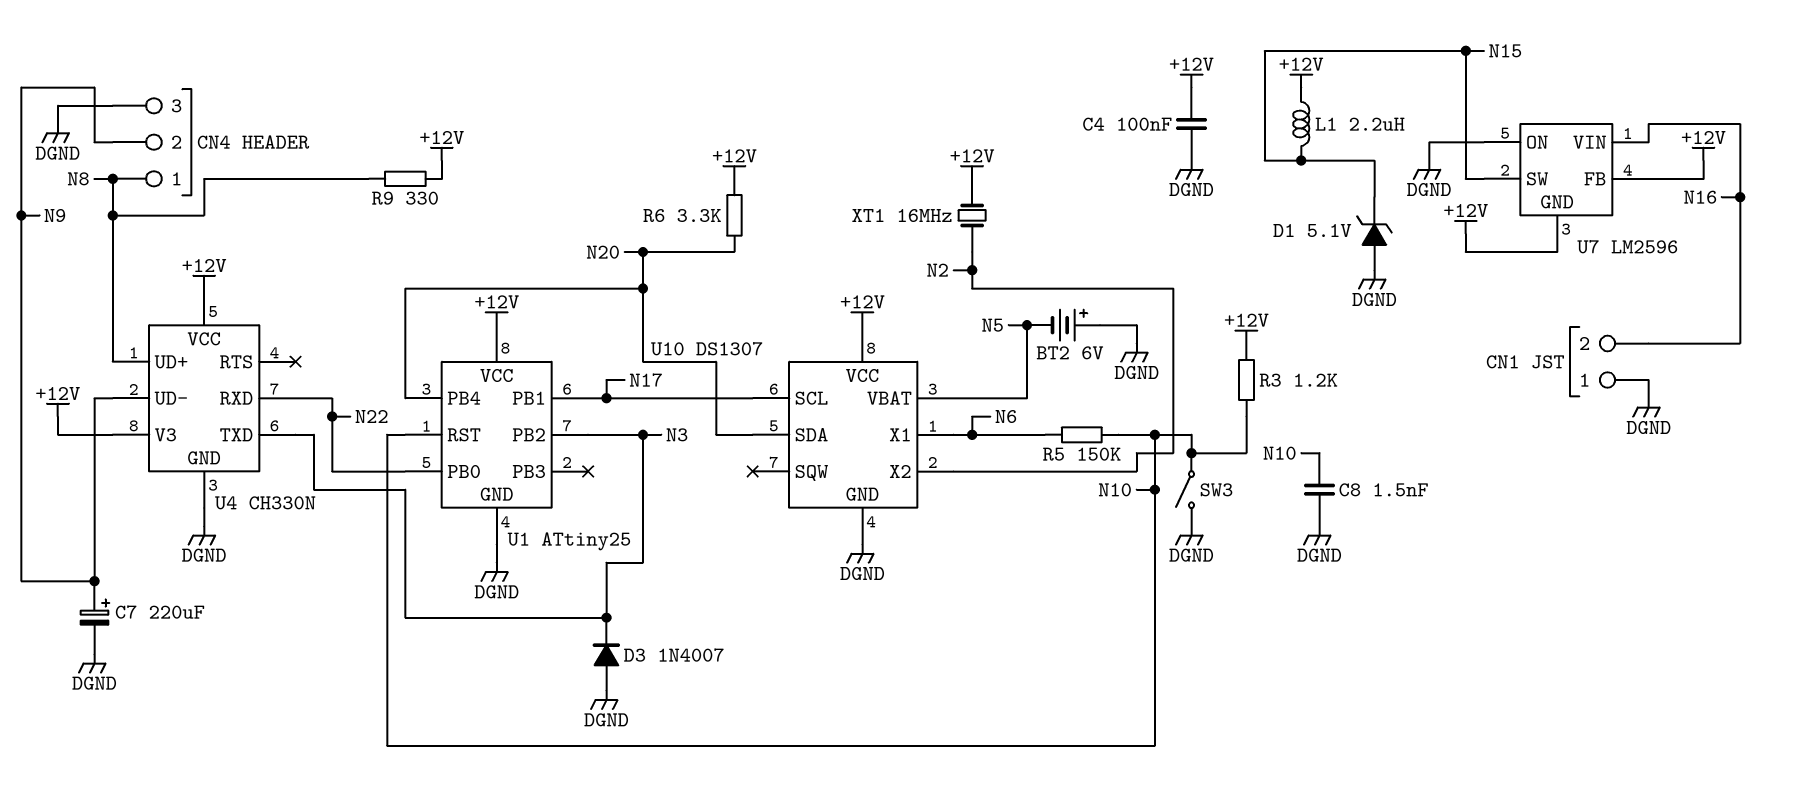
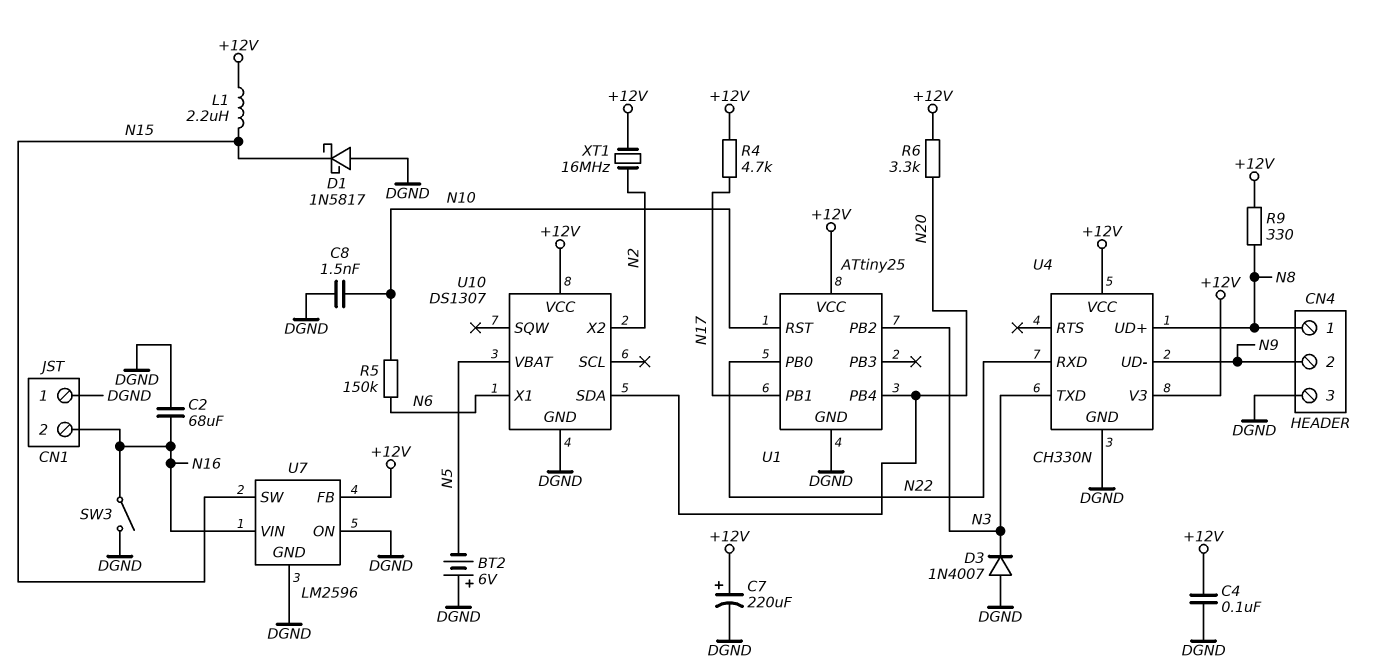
C2: none -> 68uF (DGND, N16)
C7: 220uF (plus N9, minus DGND) -> 220uF (plus +12V, minus DGND)
D1: zener 5.1V (A DGND, K N15) -> schottky 1N5817 (A DGND, K N15)
R3: 1.2k (+12V, N10) -> none
R4: none -> 4.7k (+12V, N17)
SW3: switch (DGND, N10) -> switch (DGND, N16)
U7 pin GND: +12V -> DGND
U10 pin SCL: N17 -> none

